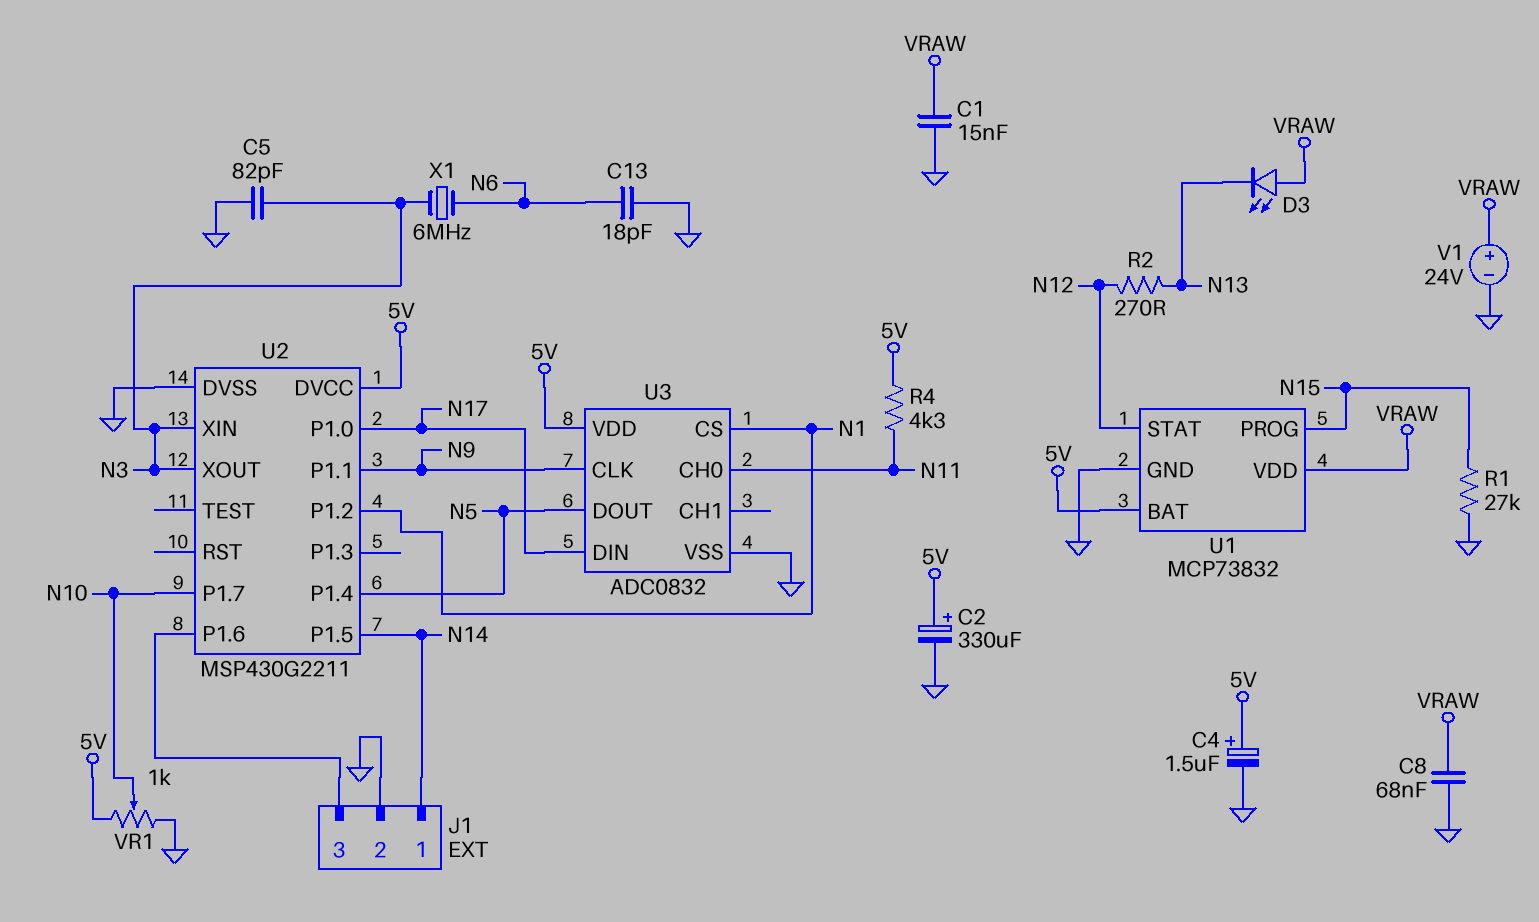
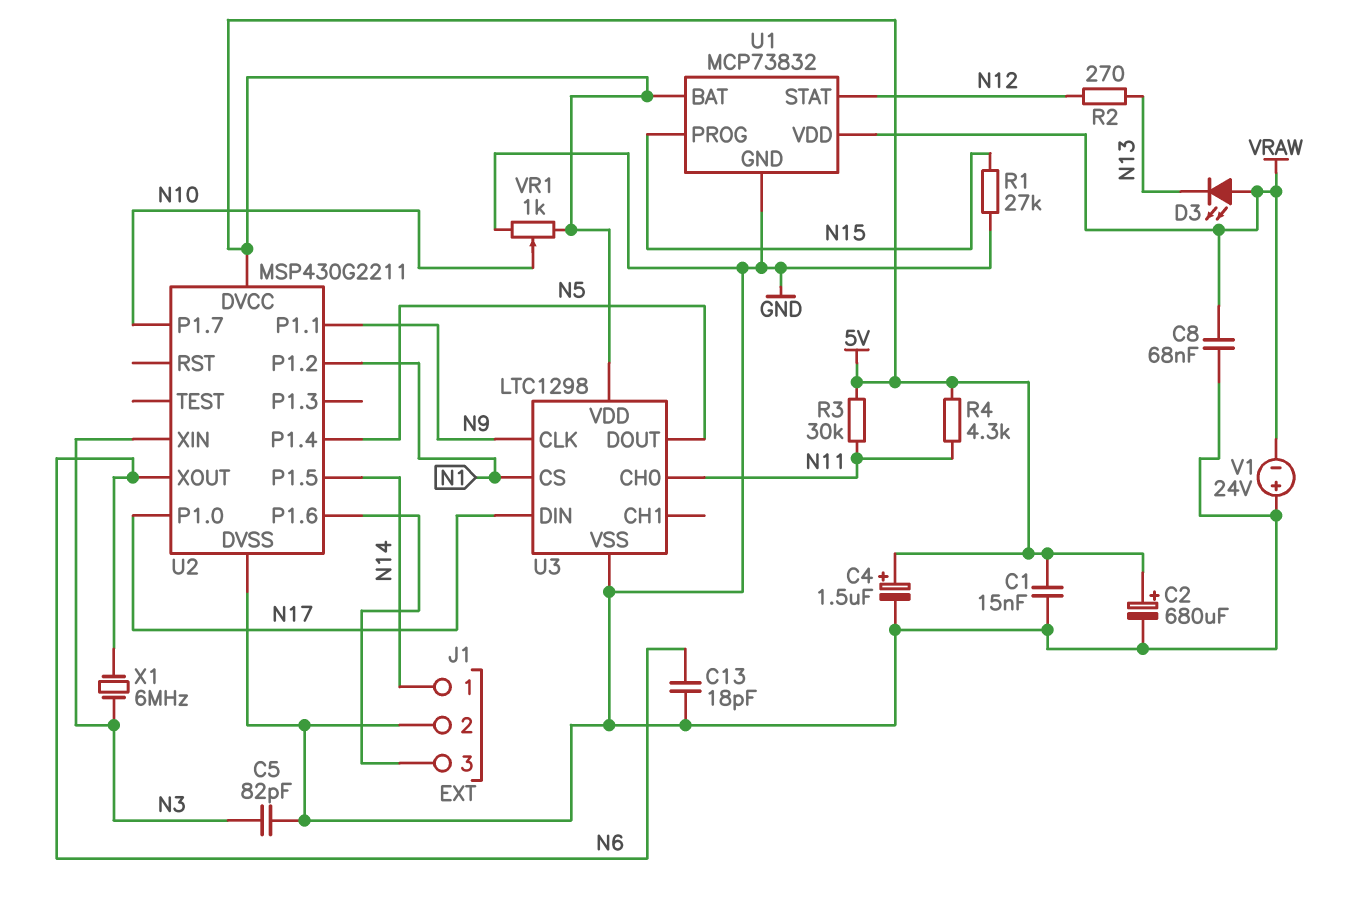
C1: 15nF (GND, VRAW) -> 15nF (5V, GND)
C2: 330uF (plus 5V, minus GND) -> 680uF (plus 5V, minus GND)
R3: none -> 30k (5V, N11)
U2 pin XOUT: N3 -> N6
U3: ADC0832 -> LTC1298
V1: 24V (plus VRAW, minus GND) -> 24V (plus GND, minus VRAW)

